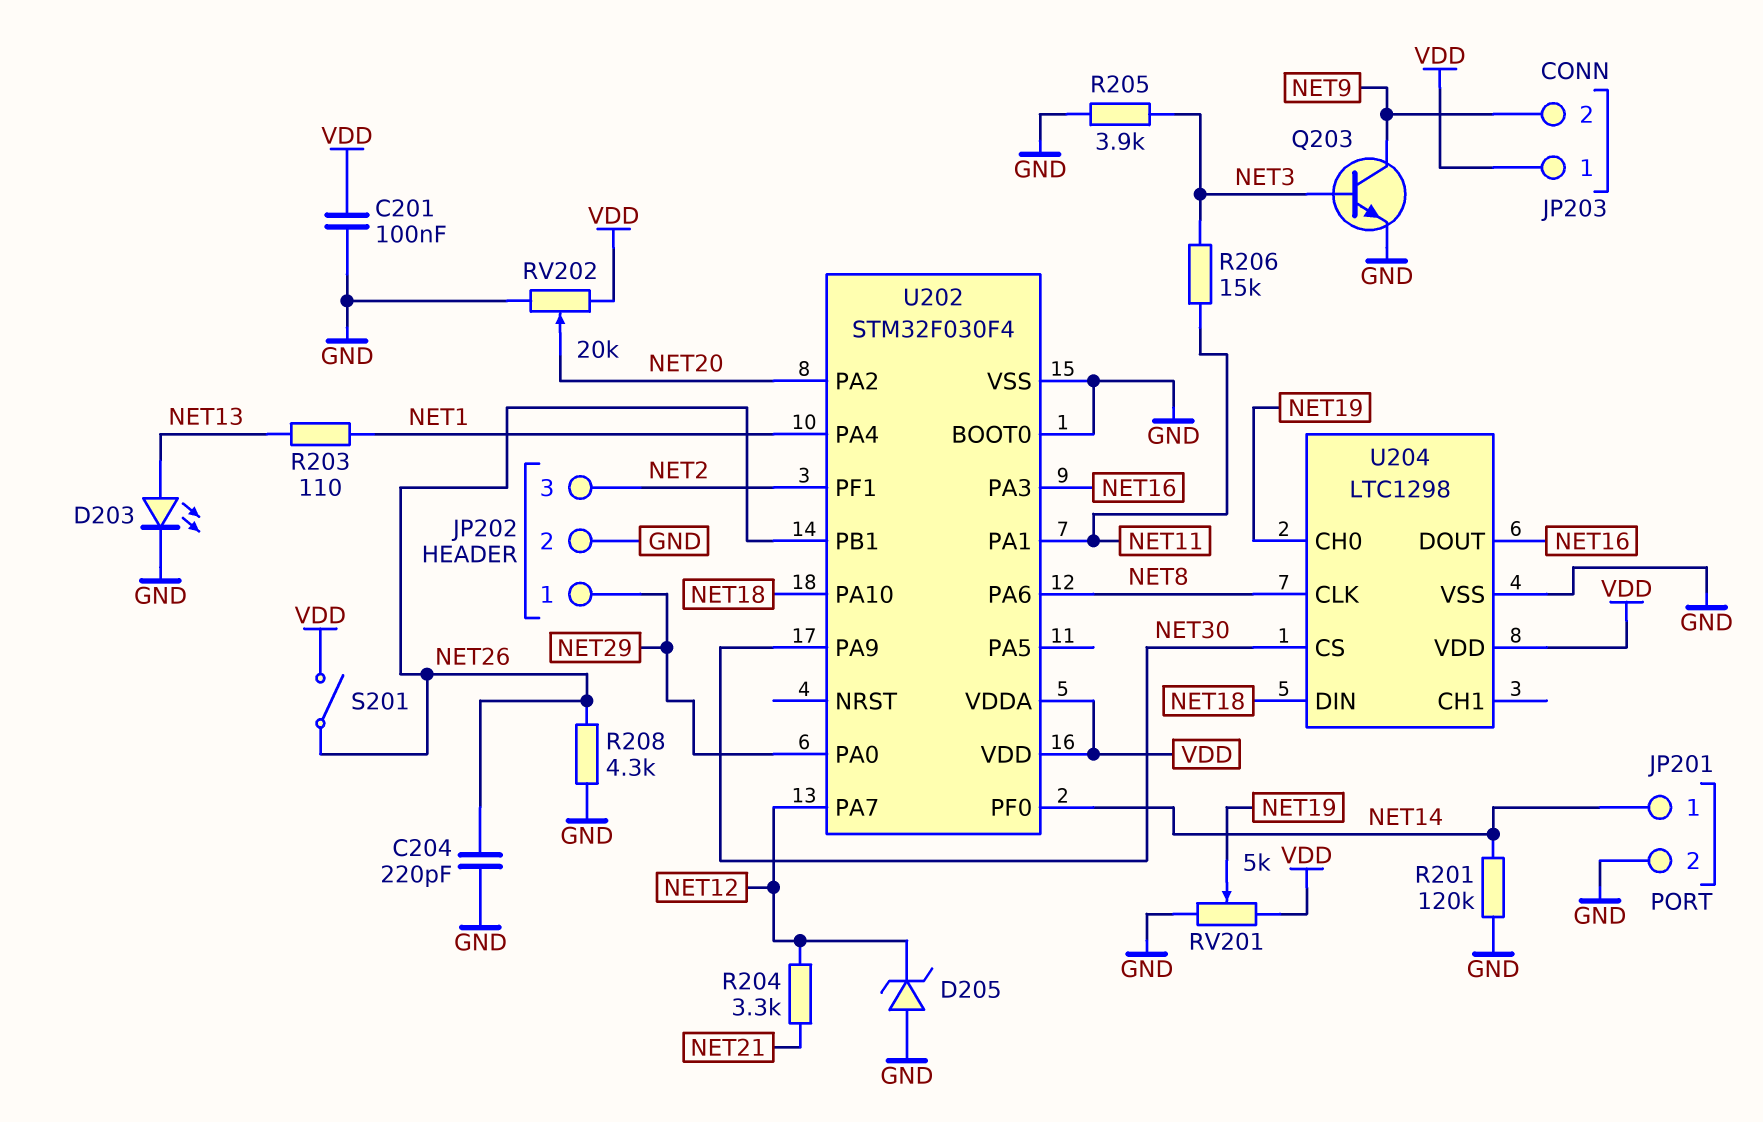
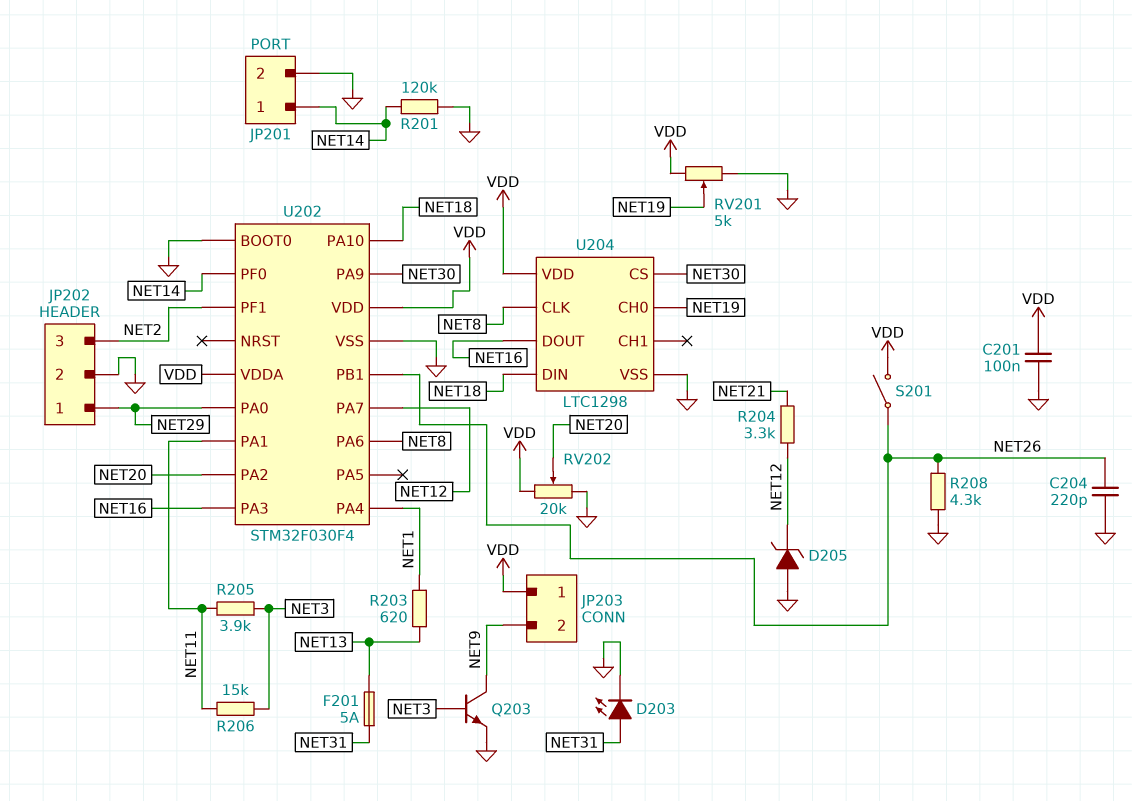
D203: LED (A NET13, K GND) -> LED (A NET31, K GND)
F201: none -> 5A (NET13, NET31)
R203: 110 (NET1, NET13) -> 620 (NET1, NET13)
R205: 3.9k (GND, NET3) -> 3.9k (NET3, NET11)

